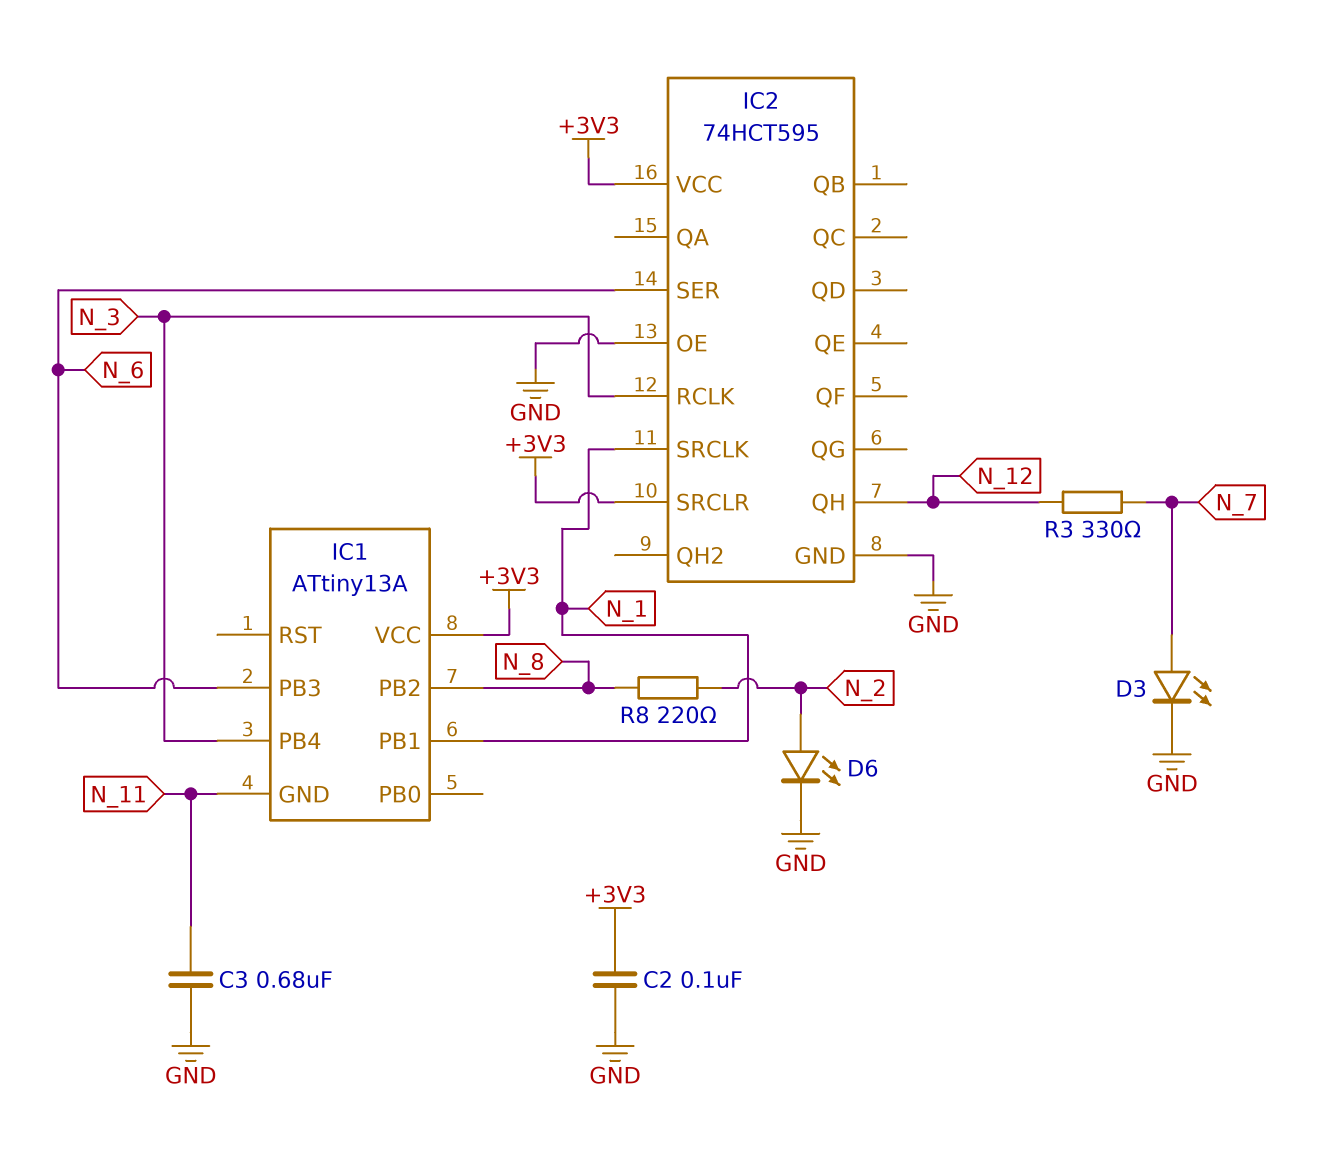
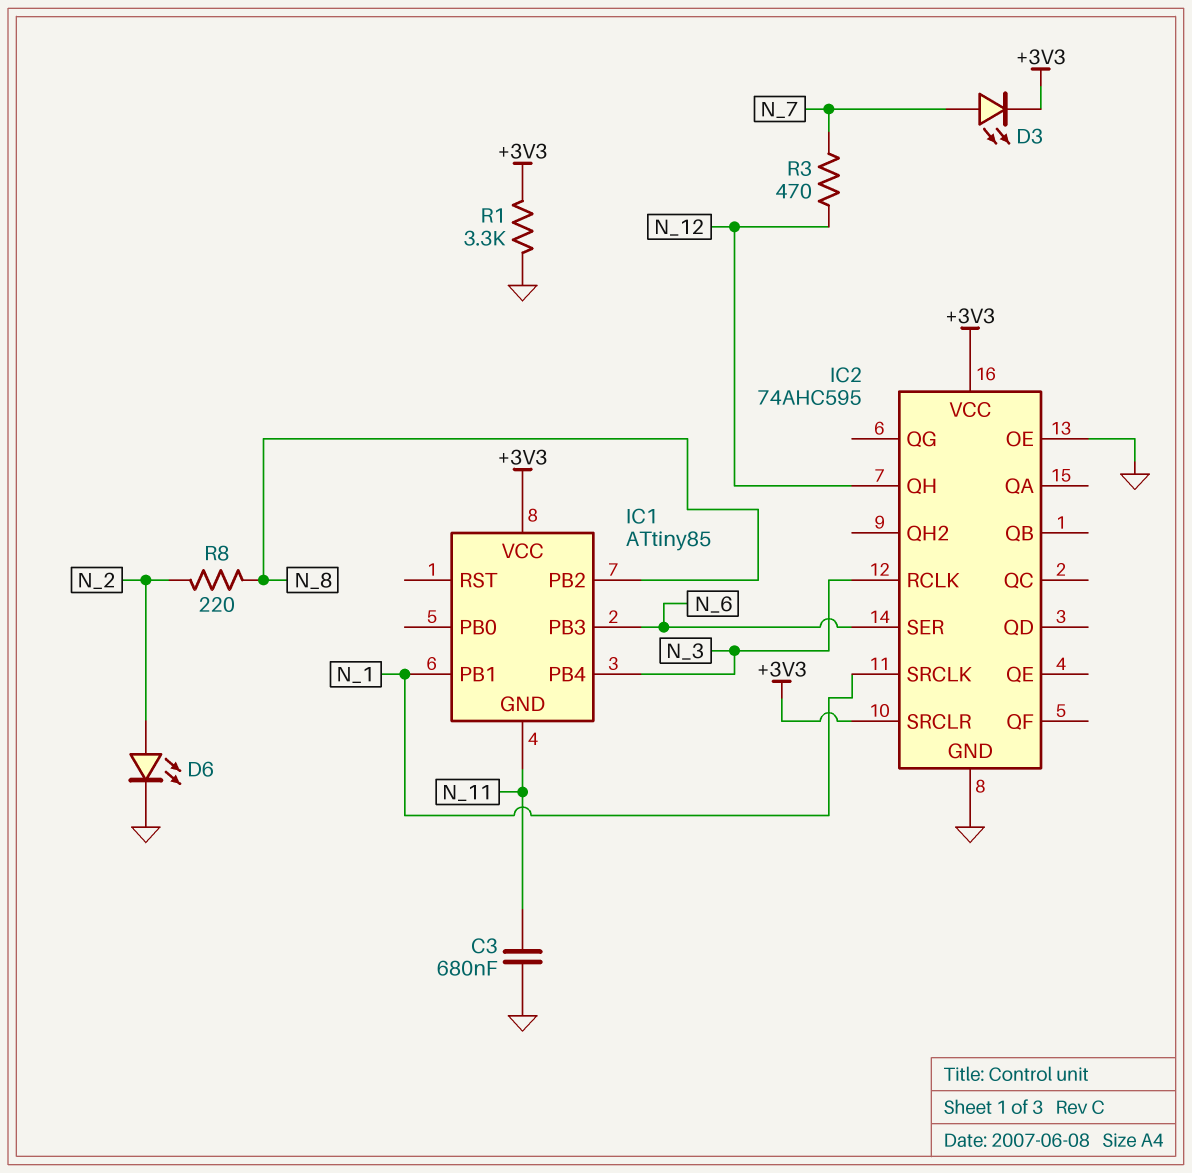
C2: 100nF (+3V3, GND) -> none
D3: LED (A N_7, K GND) -> LED (A N_7, K +3V3)
IC1: ATtiny13A -> ATtiny85
IC2: 74HCT595 -> 74AHC595
R1: none -> 3.3k (+3V3, GND)
R3: 330 (N_7, N_12) -> 470 (N_7, N_12)

